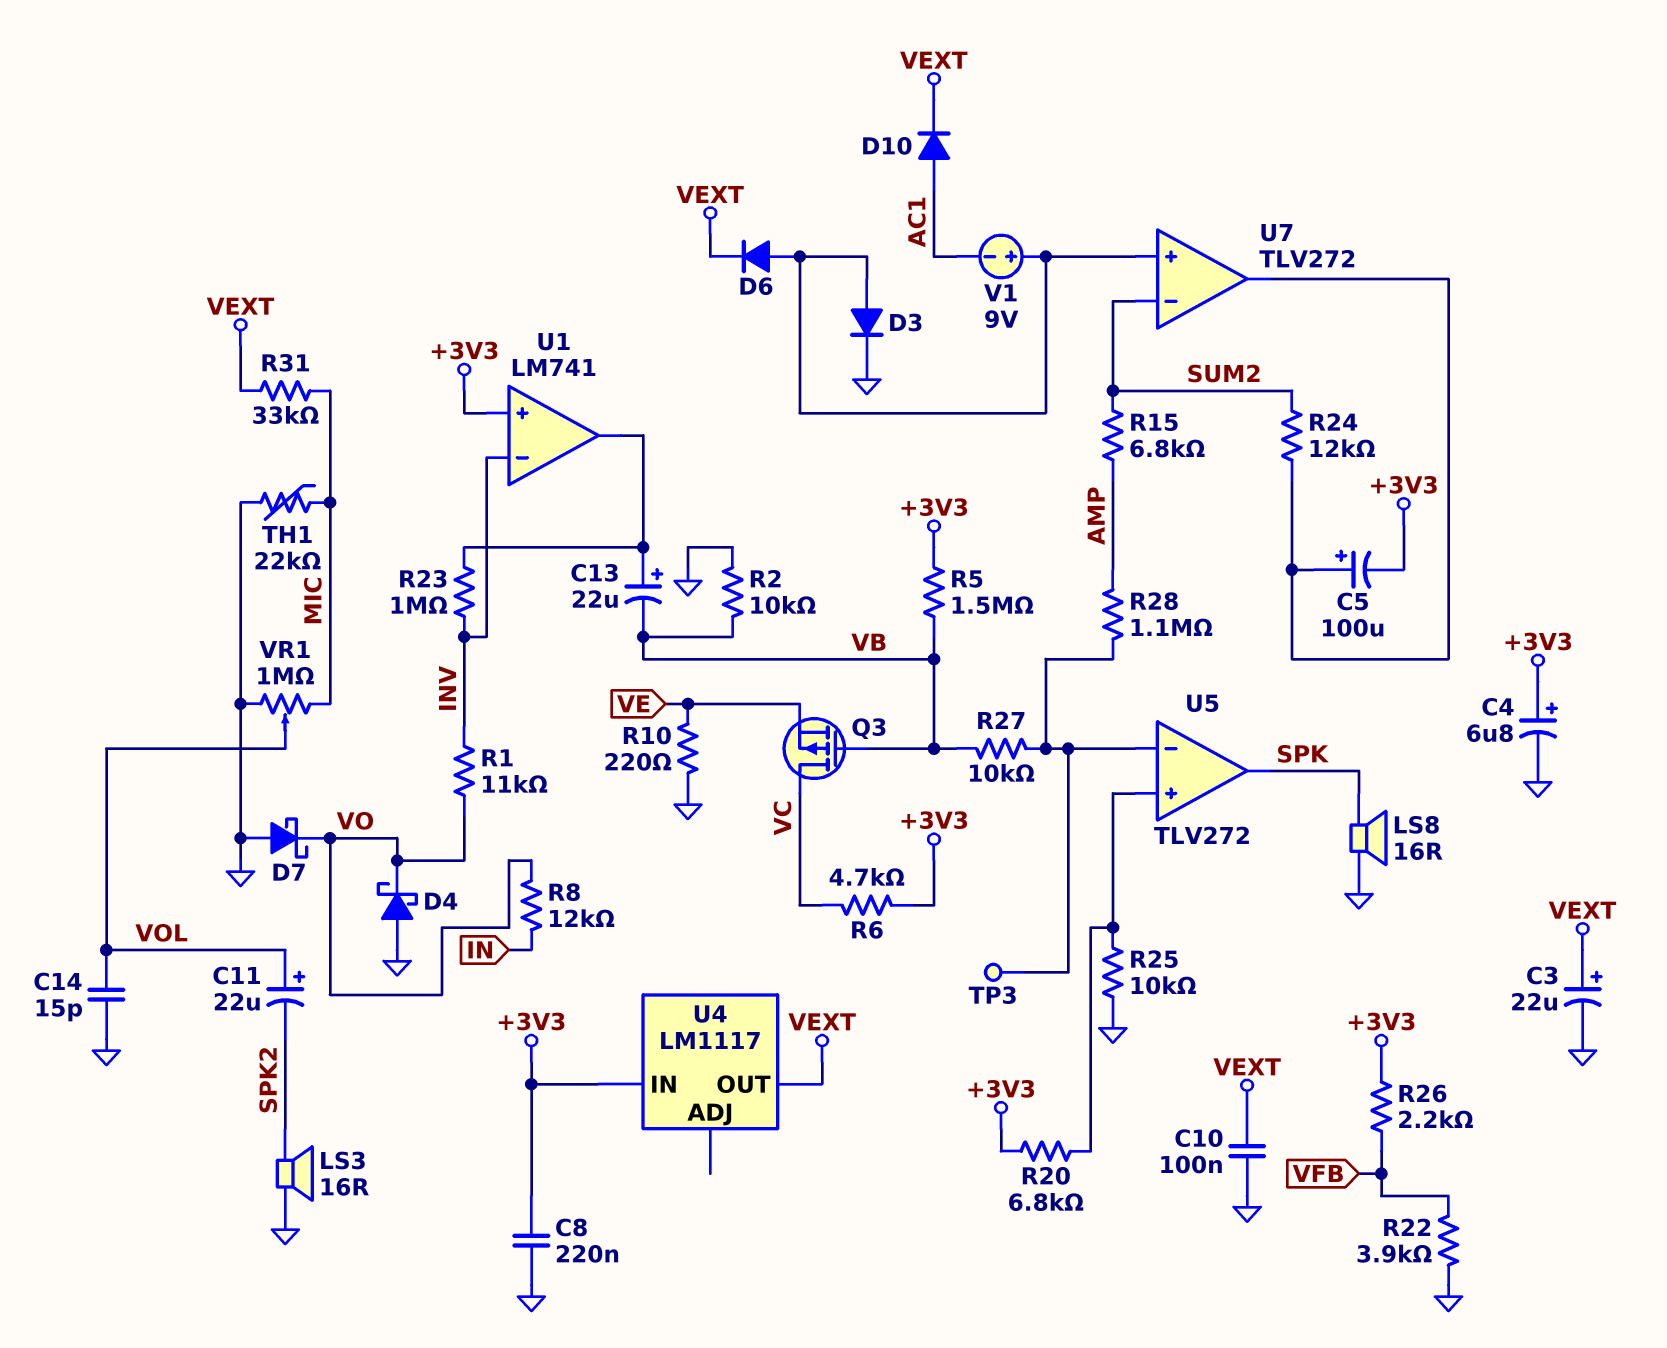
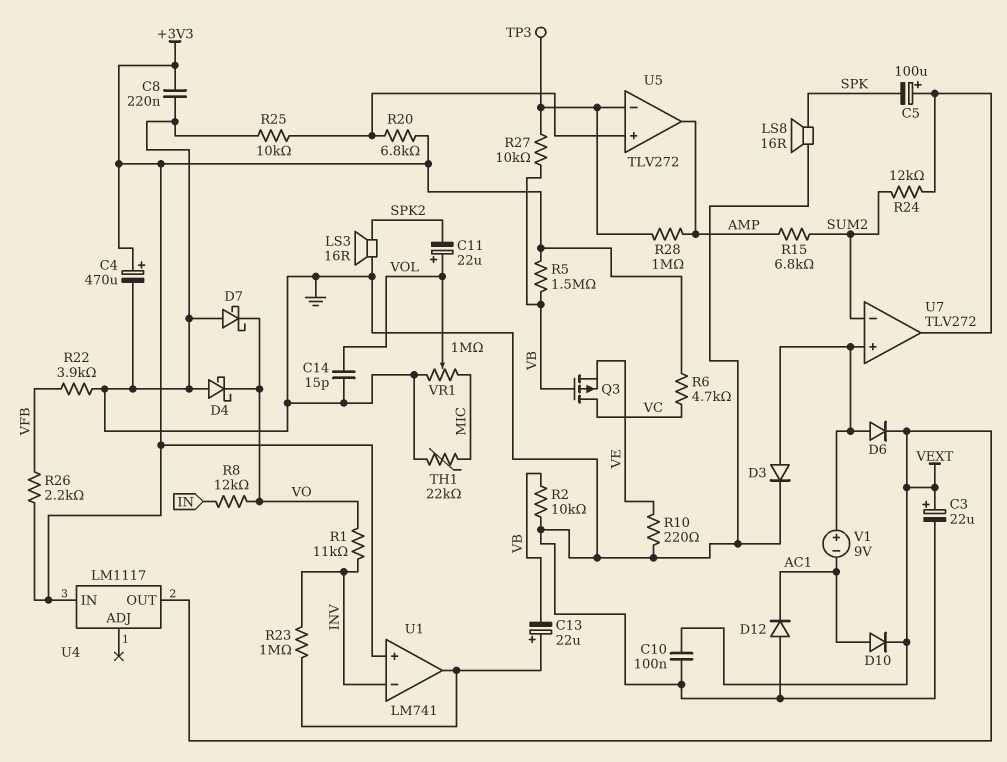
C4: 6.8uF (plus +3V3, minus GND) -> 470uF (plus +3V3, minus GND)
C5: 100uF (plus U7/out, minus +3V3) -> 100uF (plus U7/out, minus SPK)
D12: none -> diode (A GND, K AC1)
R28: 1.1M (AMP, U5/in-) -> 1M (AMP, U5/in-)
R31: 33k (MIC, VEXT) -> none
U5 pin out: SPK -> AMP

